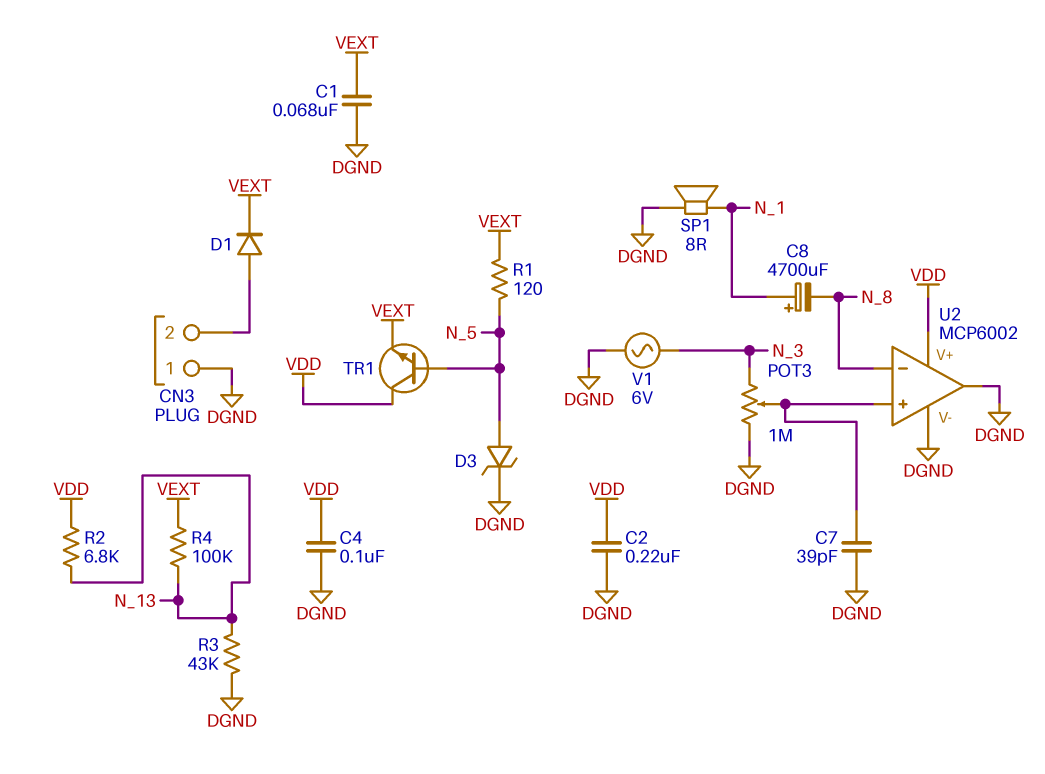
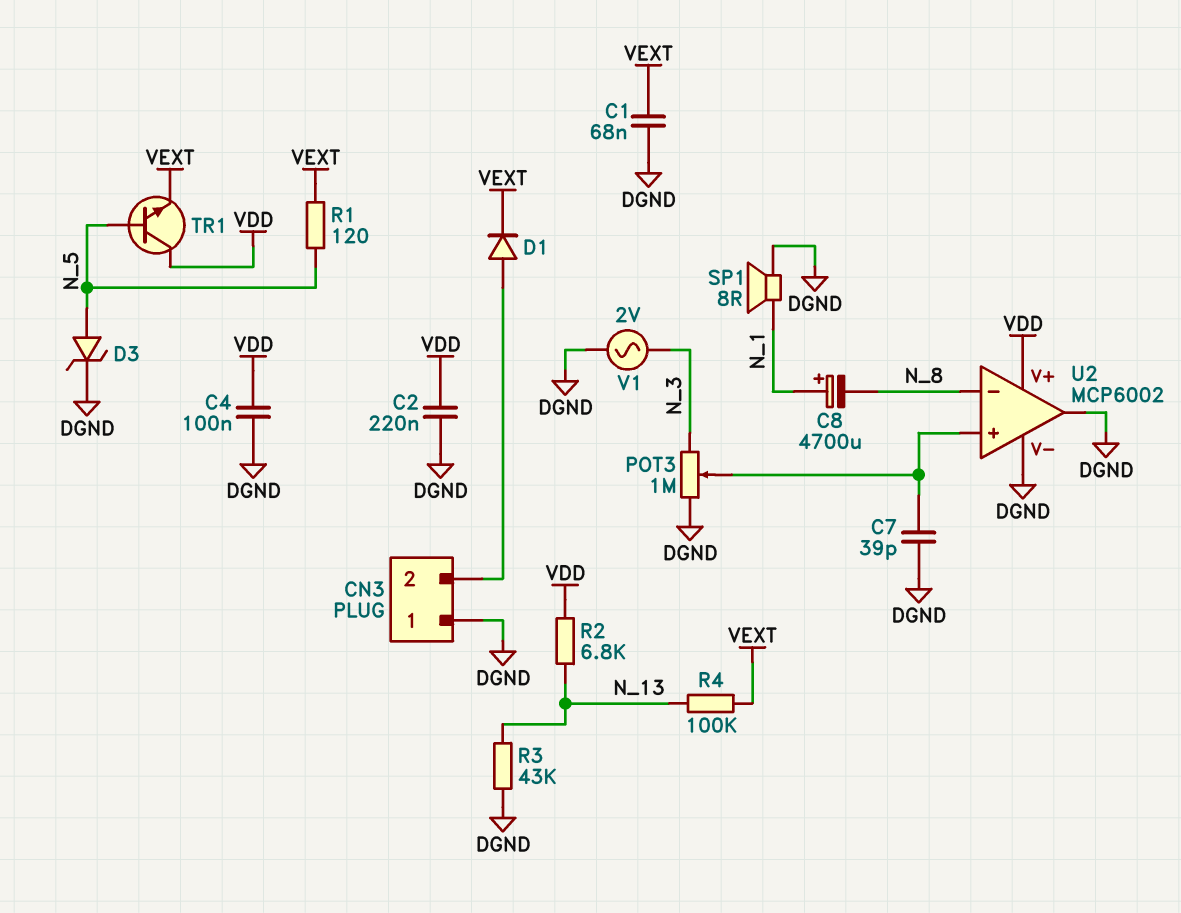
V1: AC 6V (DGND, N_3) -> AC 2V (DGND, N_3)

